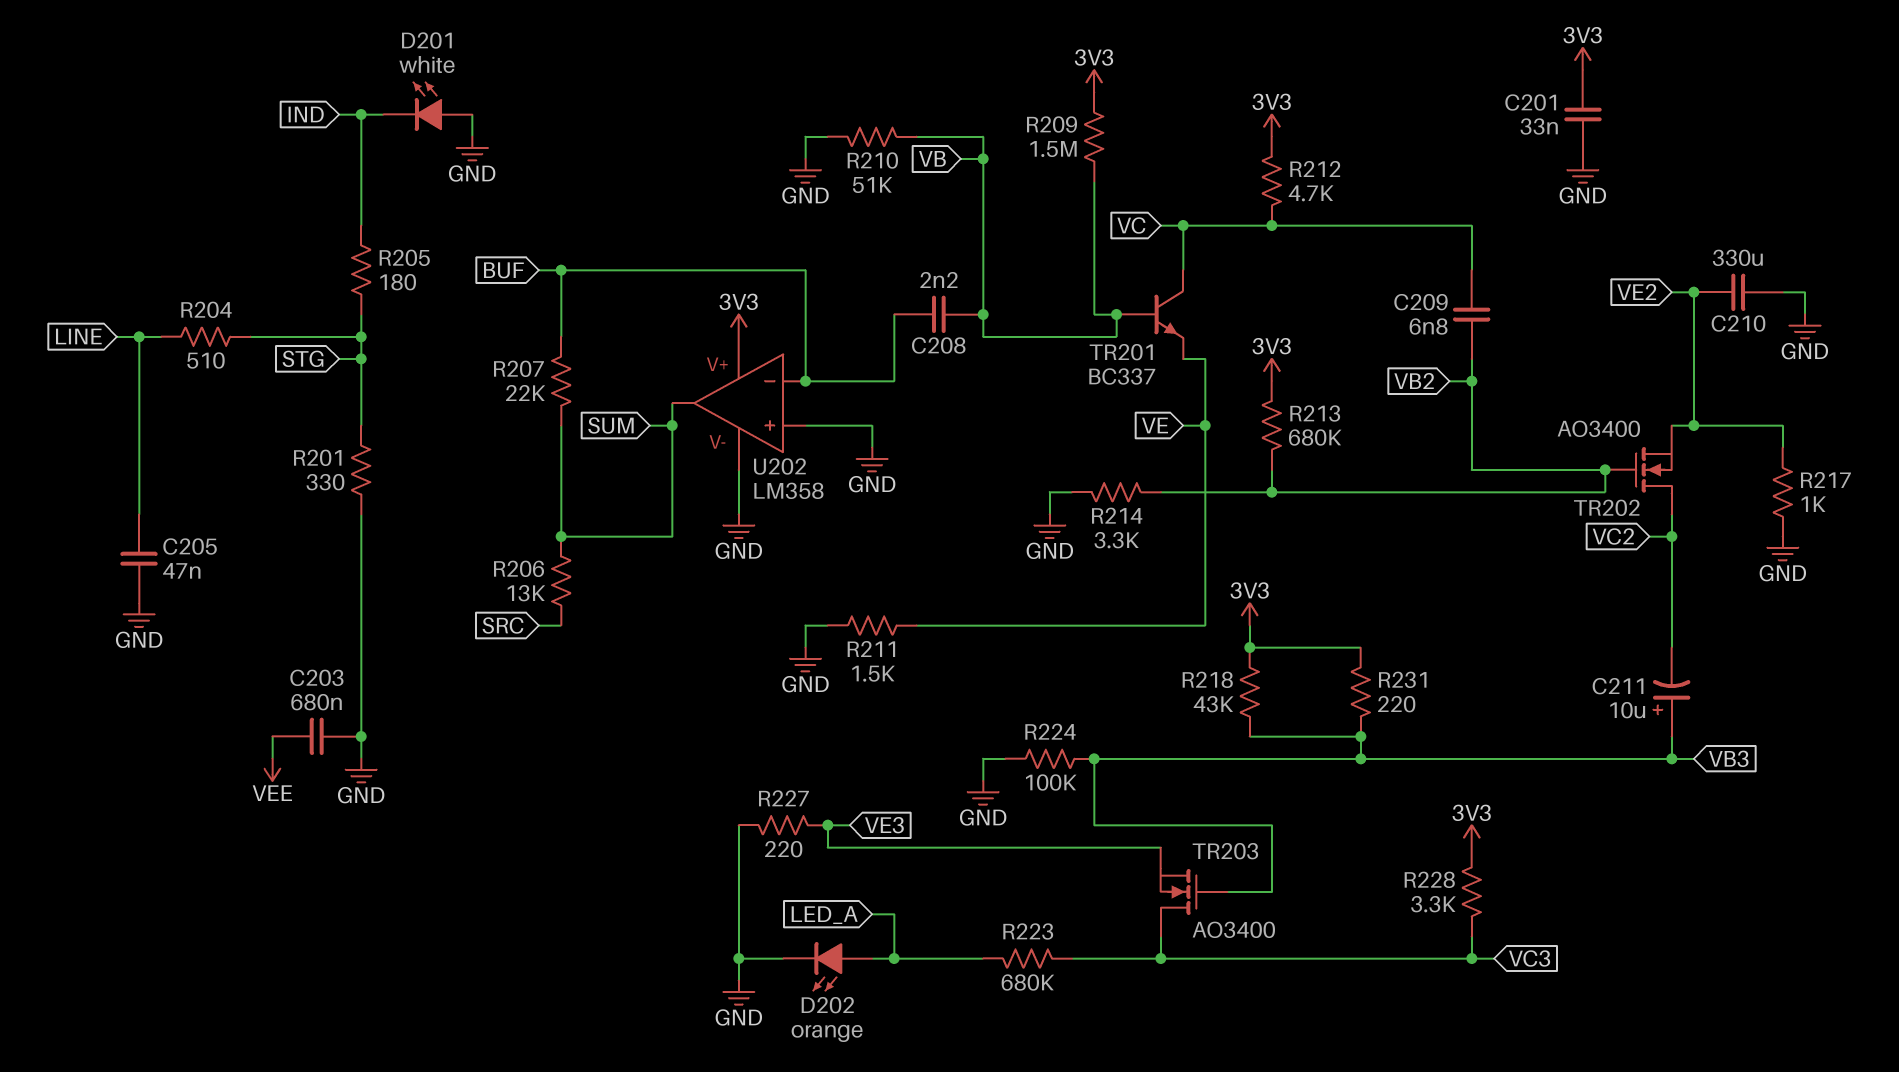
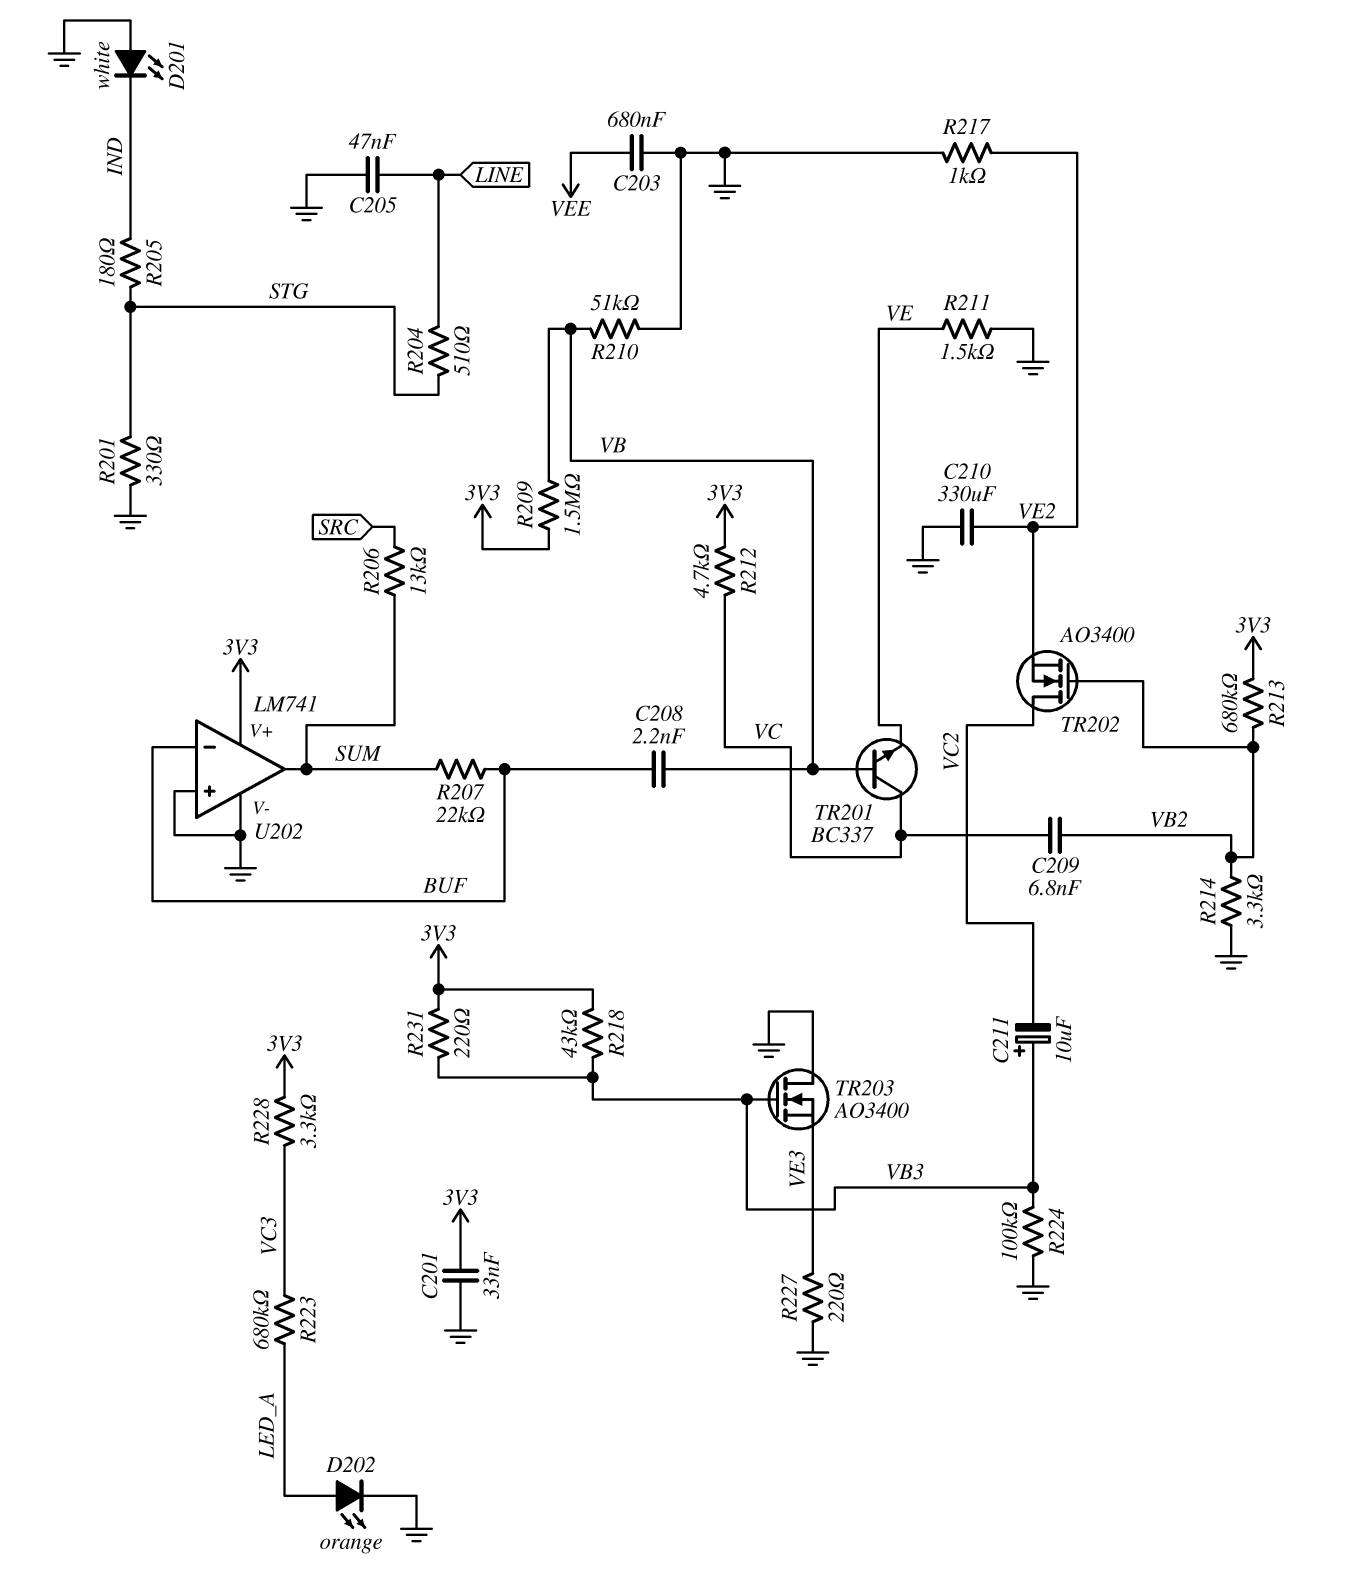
TR203: NMOS AO3400 (G VB3, D VC3, S VE3) -> NMOS AO3400 (G VB3, D GND, S VE3)
U202: LM358 -> LM741

